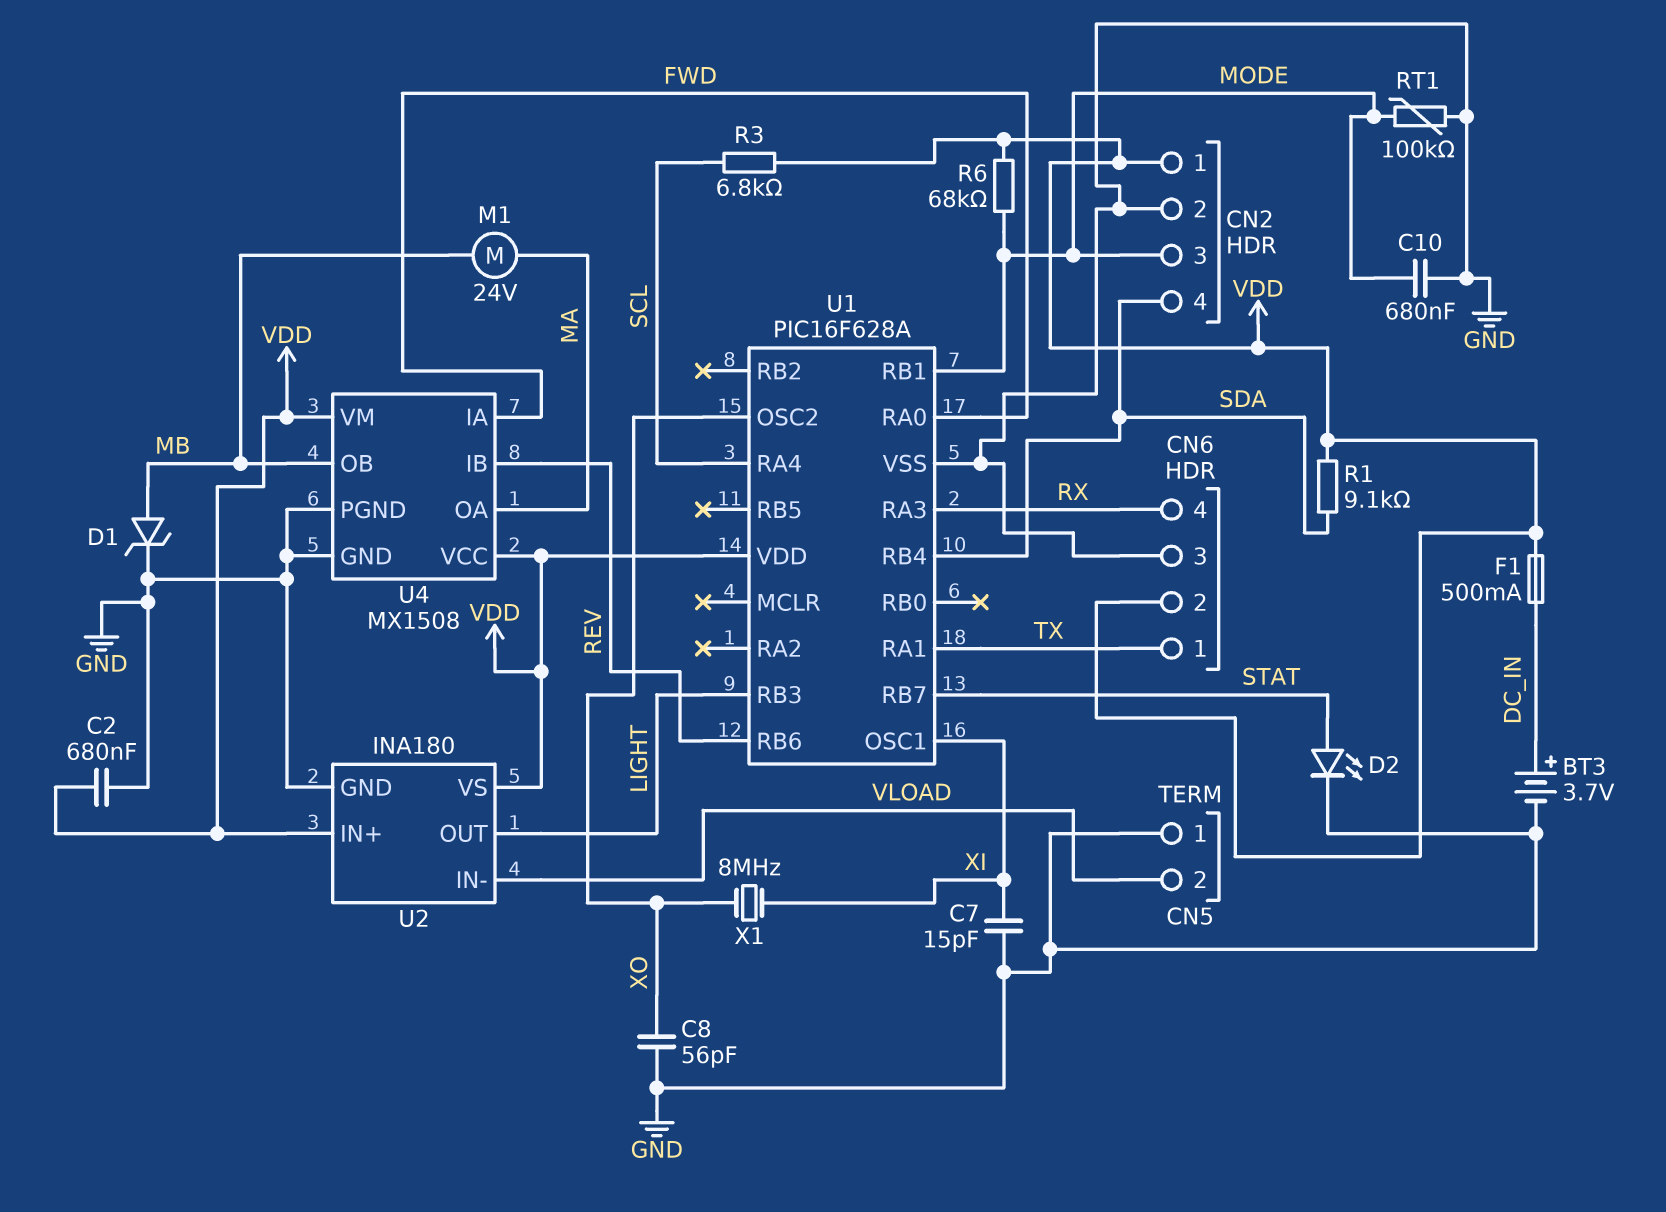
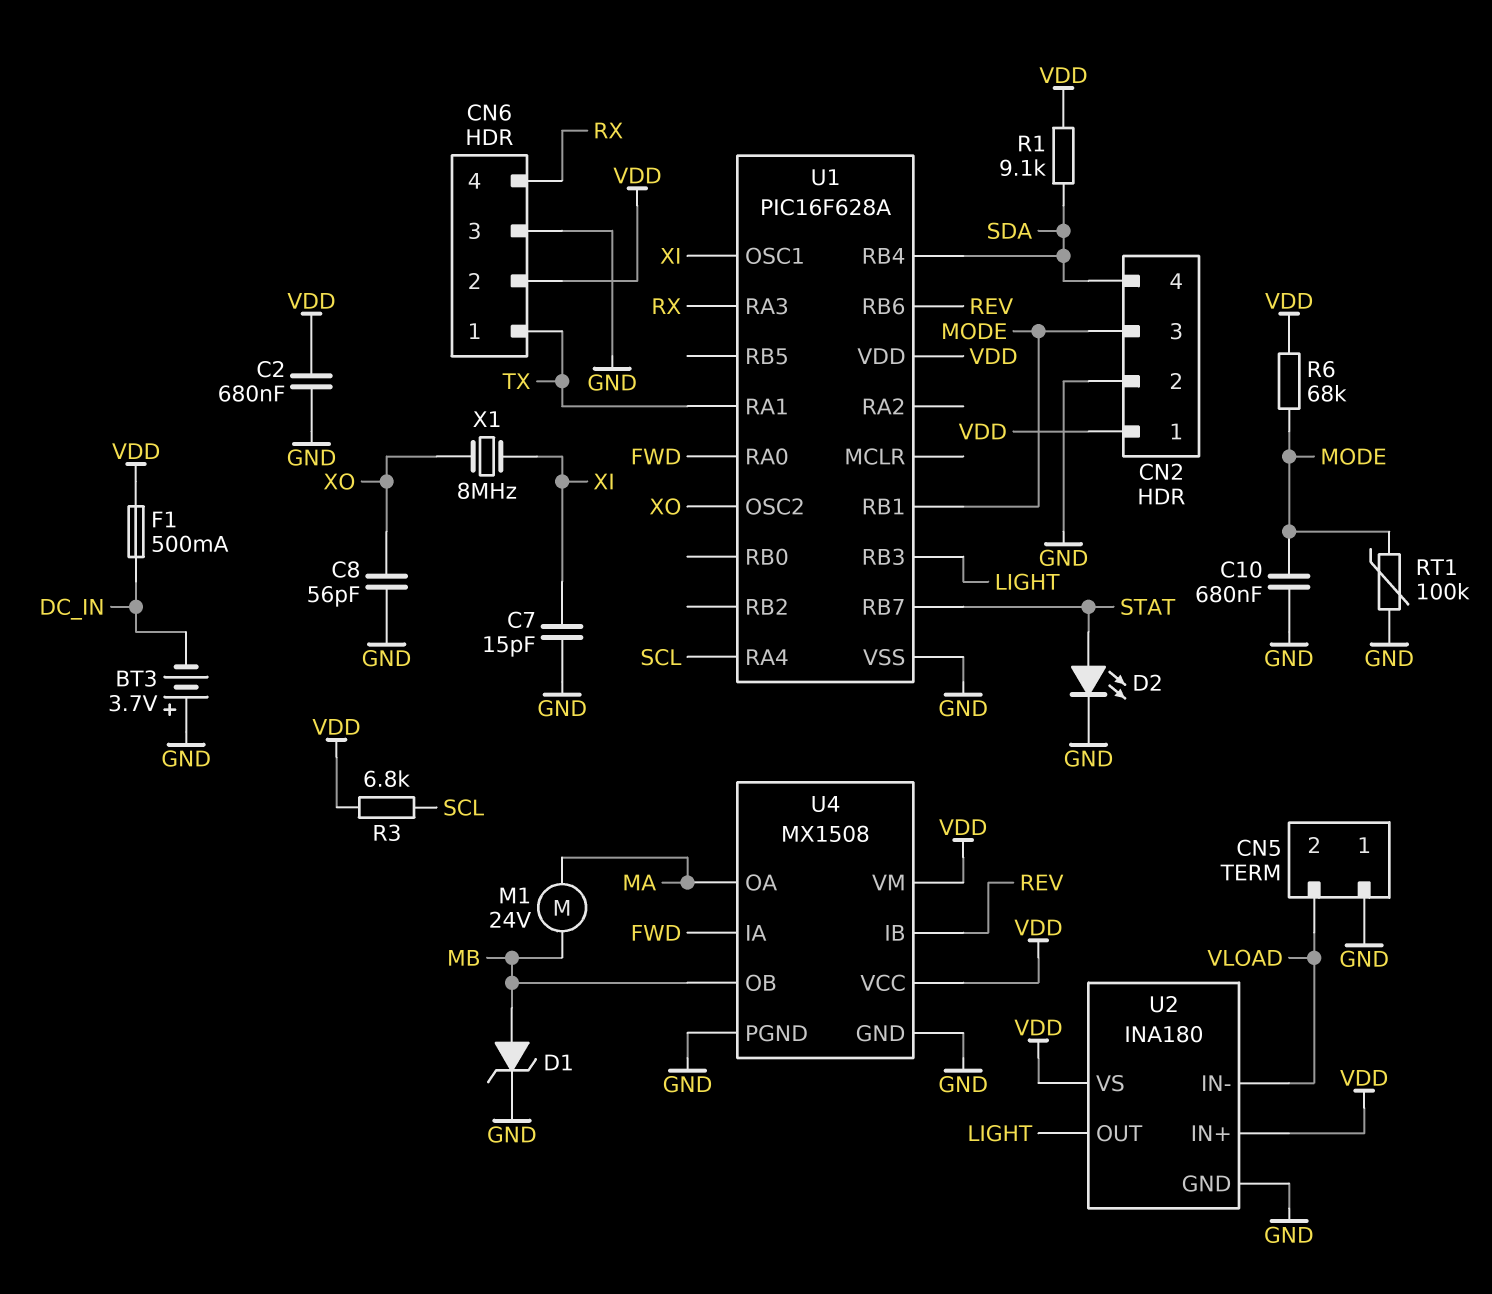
BT3: 3.7V (plus DC_IN, minus GND) -> 3.7V (plus GND, minus DC_IN)

